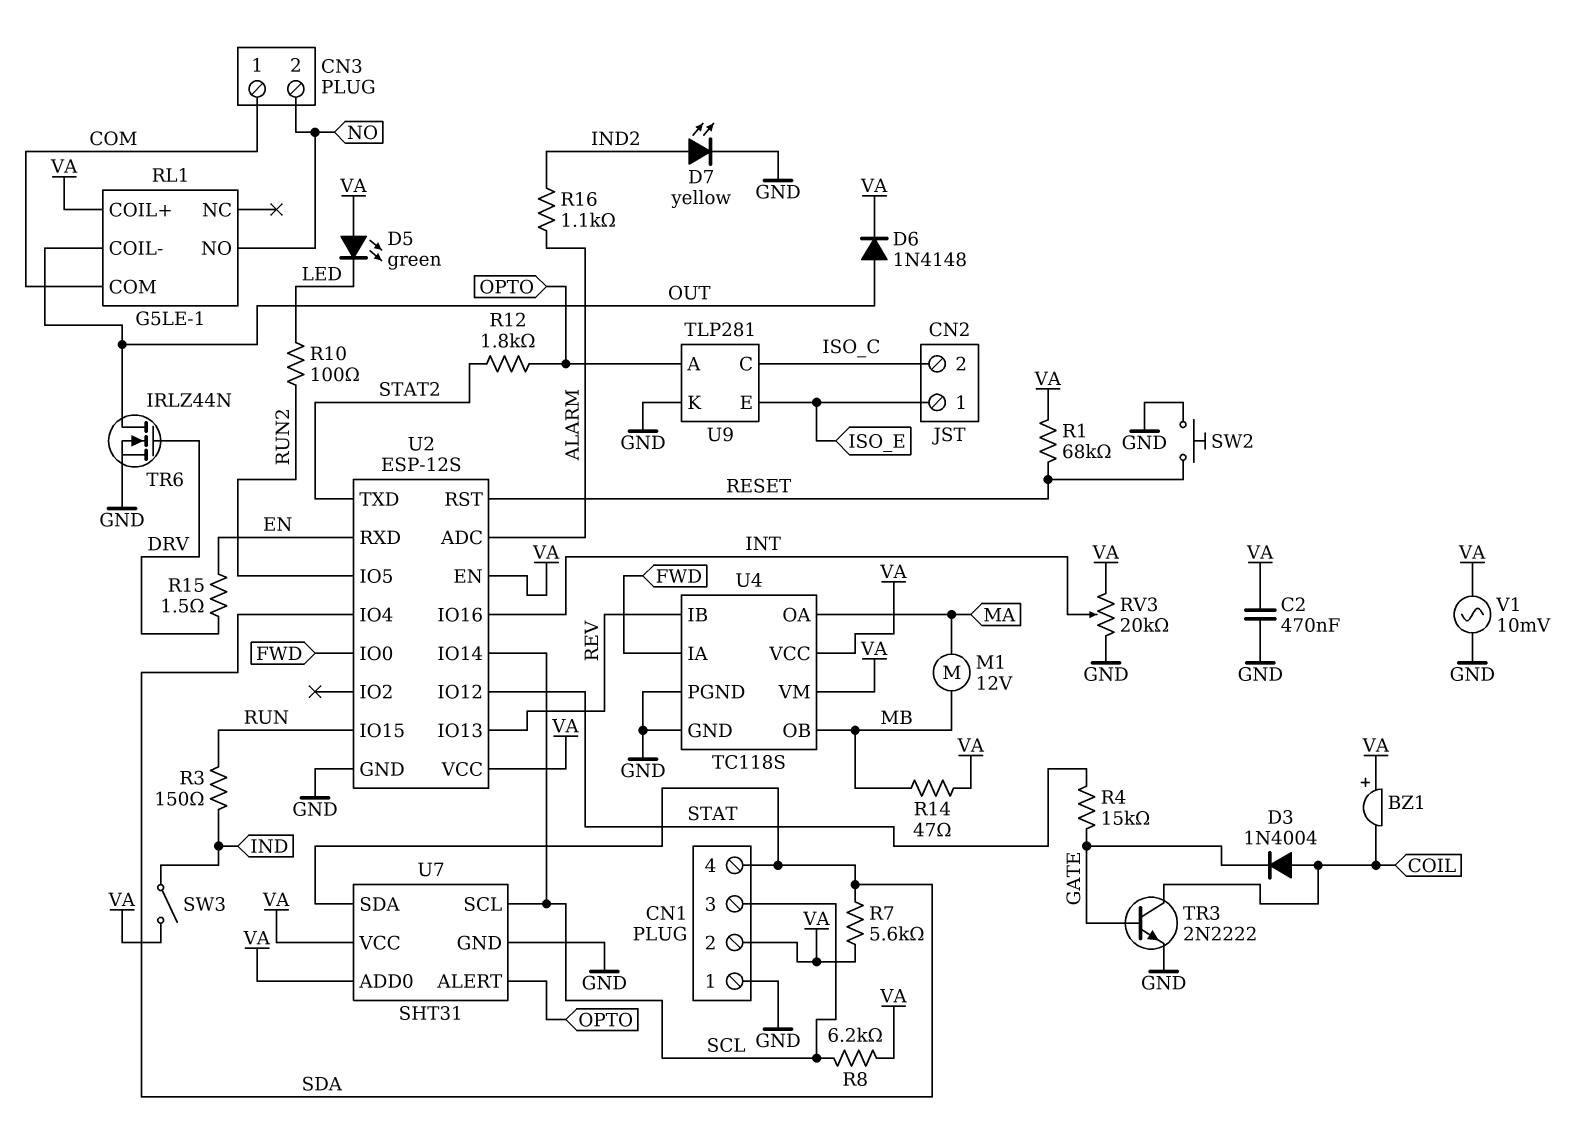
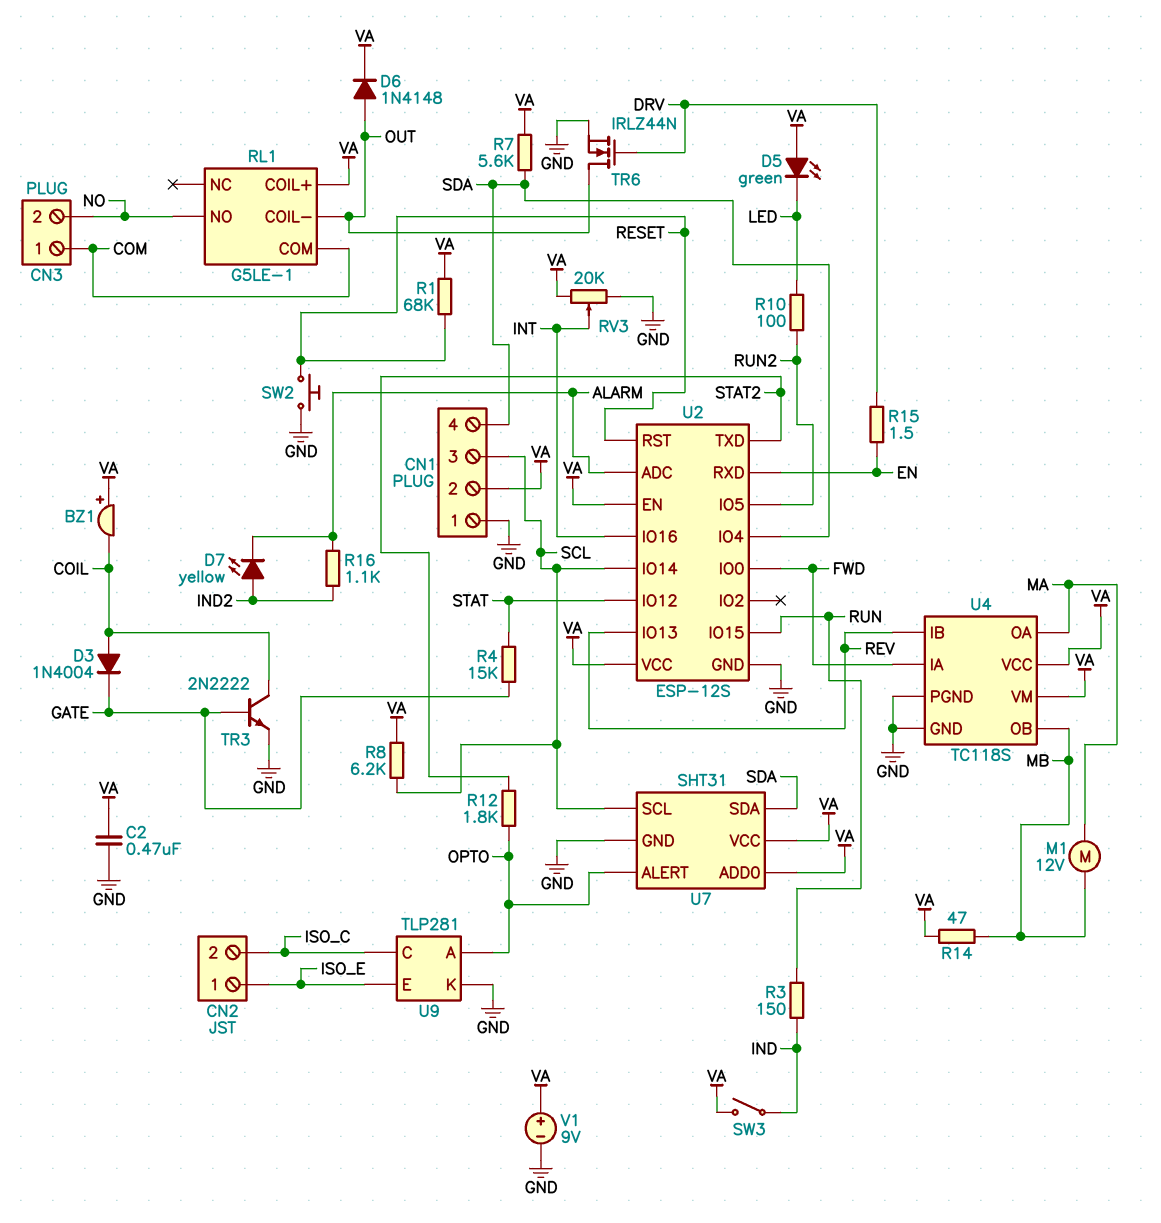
D7: LED yellow (A IND2, K GND) -> LED yellow (A IND2, K ALARM)
V1: AC 10mV (GND, VA) -> 9V (plus VA, minus GND)

